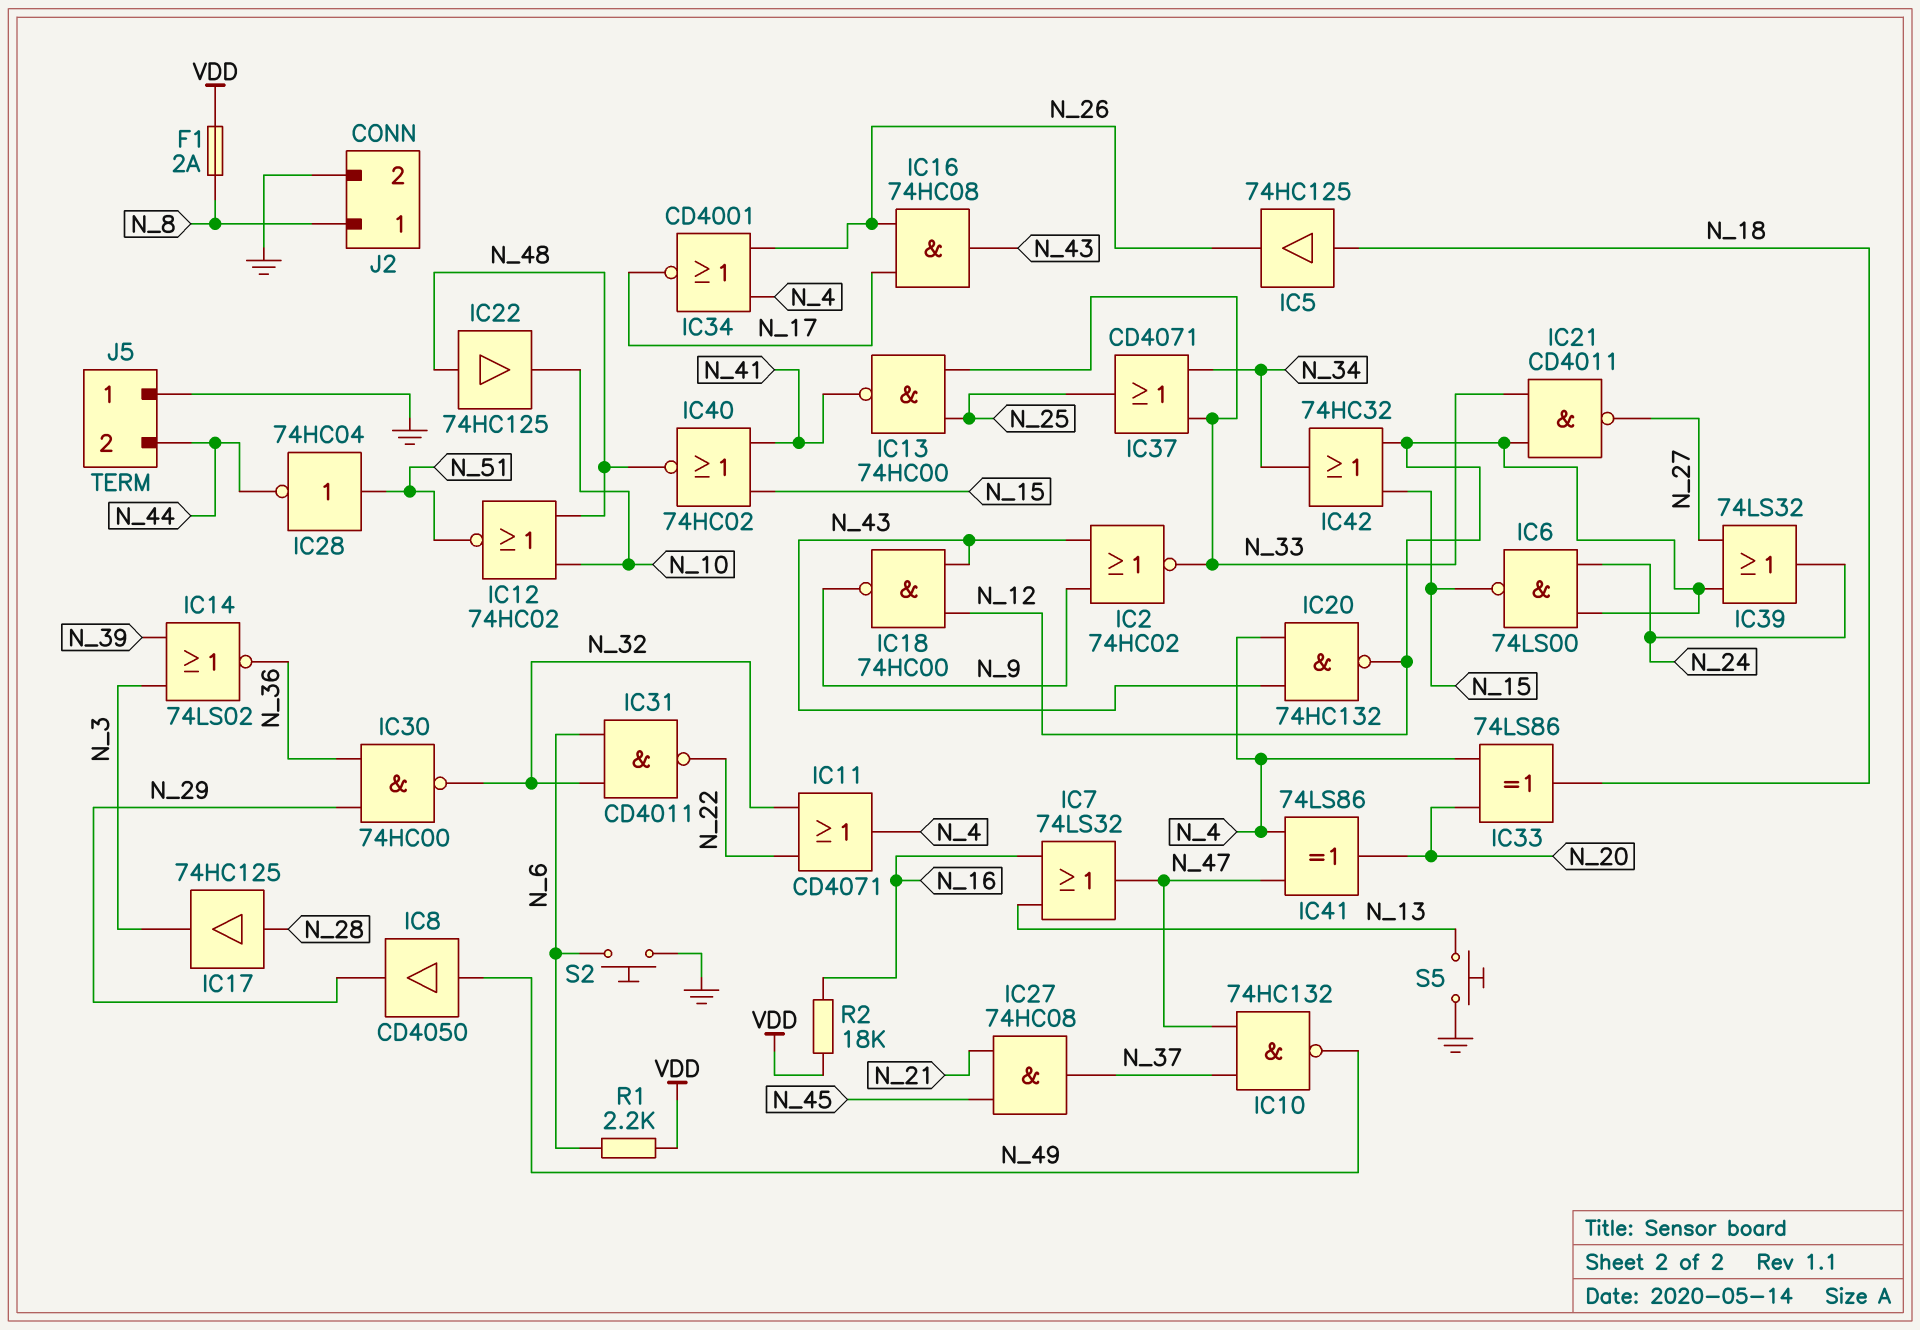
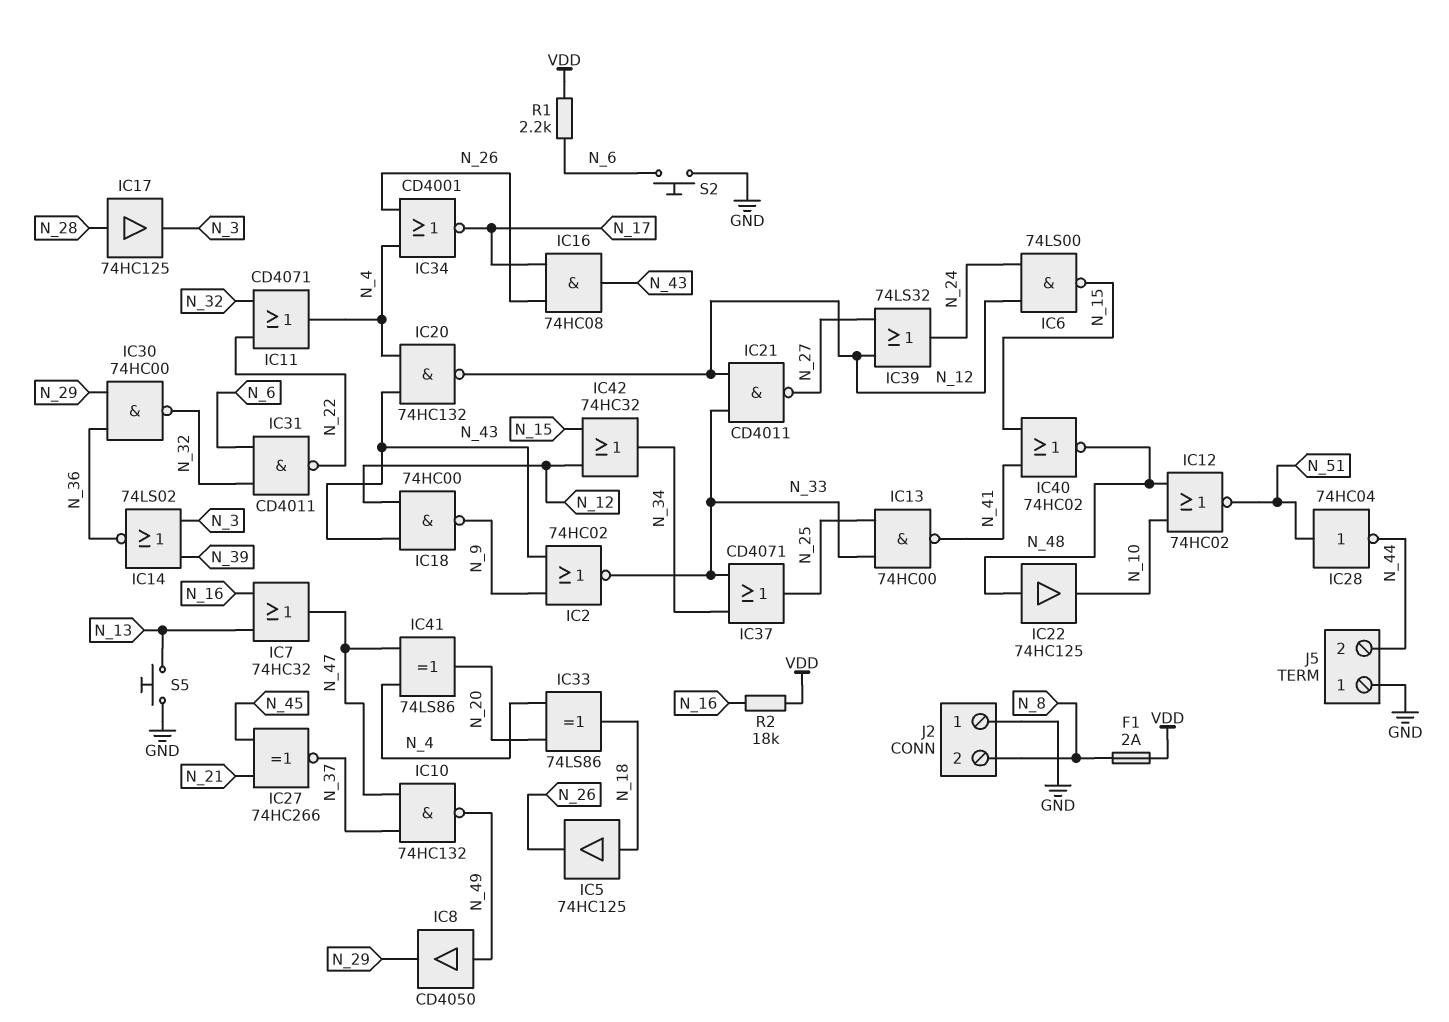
IC7: OR 74LS32 (in N_13, in N_16, out N_47) -> OR 74HC32 (in N_13, in N_16, out N_47)
IC27: AND 74HC08 (in N_21, in N_45, out N_37) -> XNOR 74HC266 (in N_21, in N_45, out N_37)
J2 pin 1: N_8 -> GND
J2 pin 2: GND -> N_8

